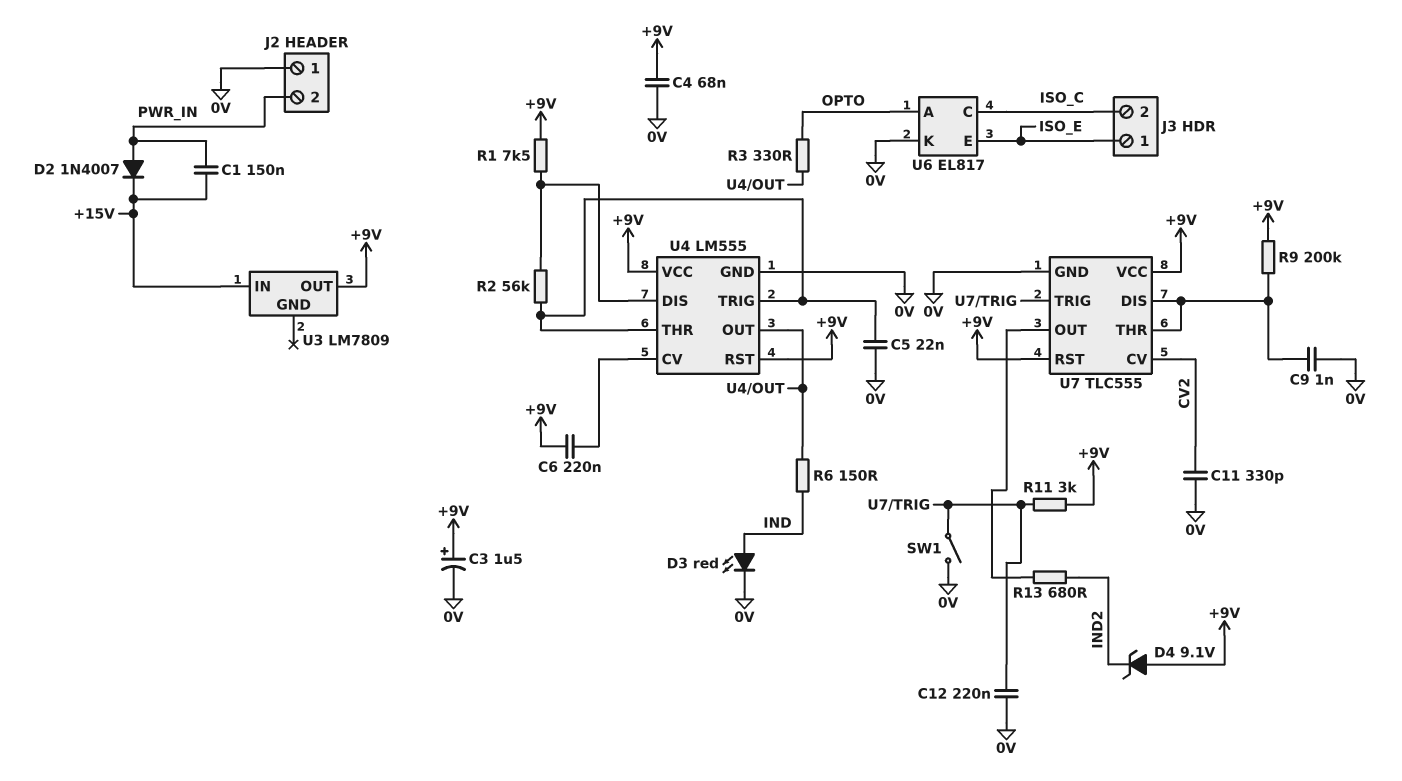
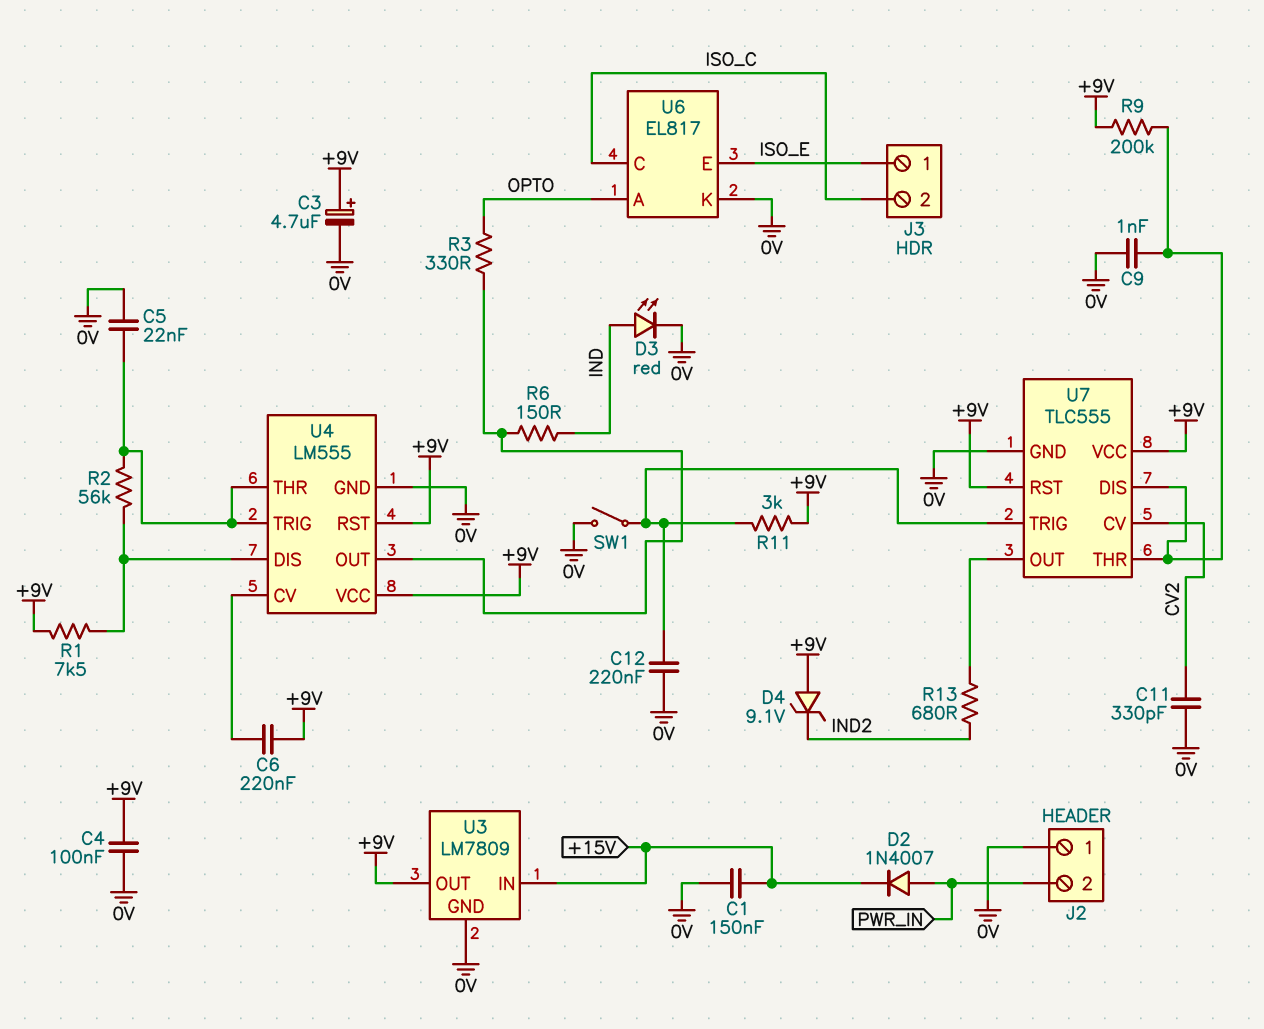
C1: 150nF (+15V, PWR_IN) -> 150nF (+15V, 0V)
C3: 1.5uF (plus +9V, minus 0V) -> 4.7uF (plus +9V, minus 0V)
C4: 68nF (+9V, 0V) -> 100nF (+9V, 0V)
U3 pin GND: none -> 0V

